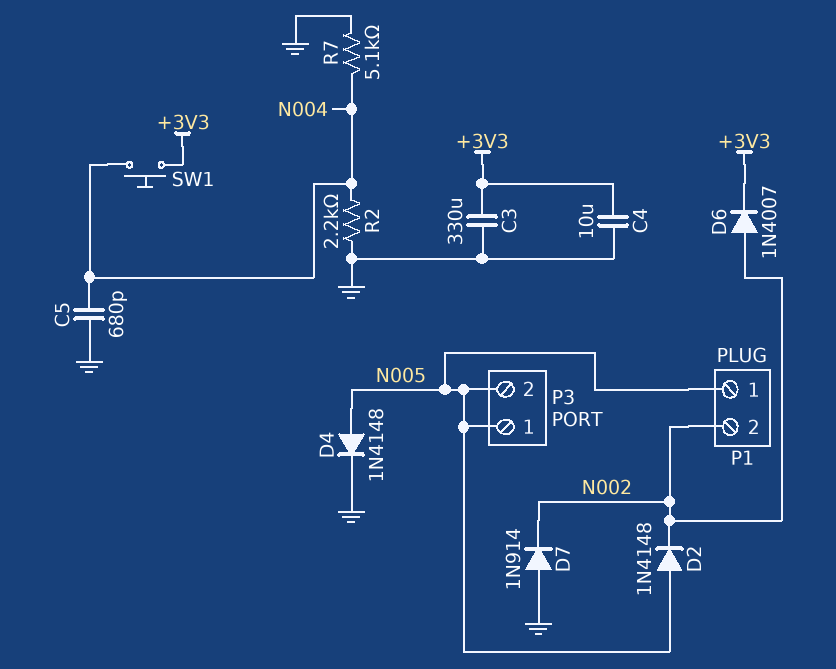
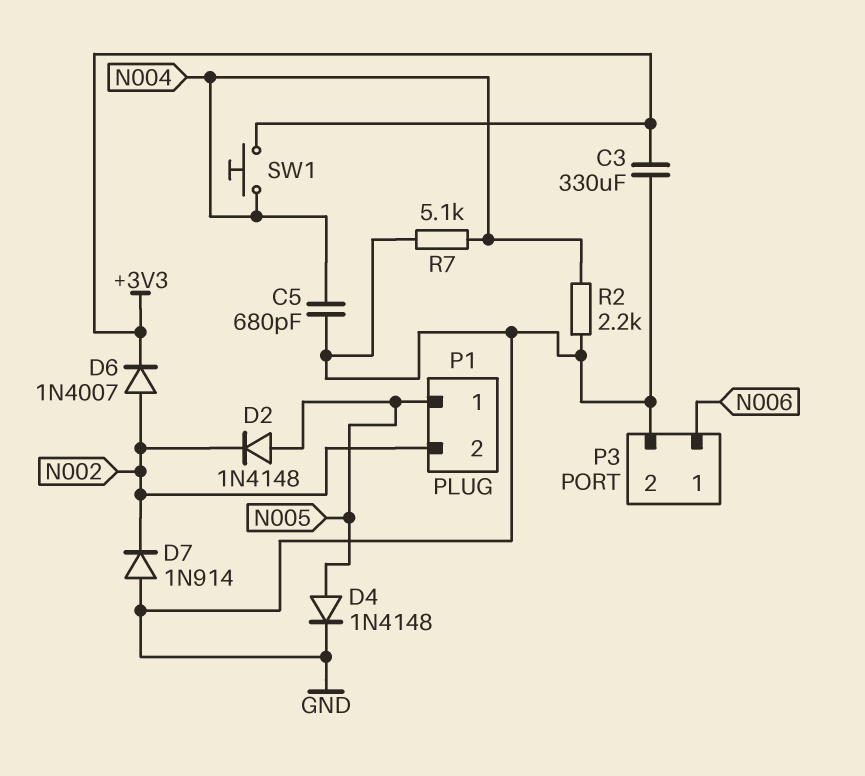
C4: 10uF (+3V3, GND) -> none
P3 pin 1: N005 -> N006
P3 pin 2: N005 -> GND

